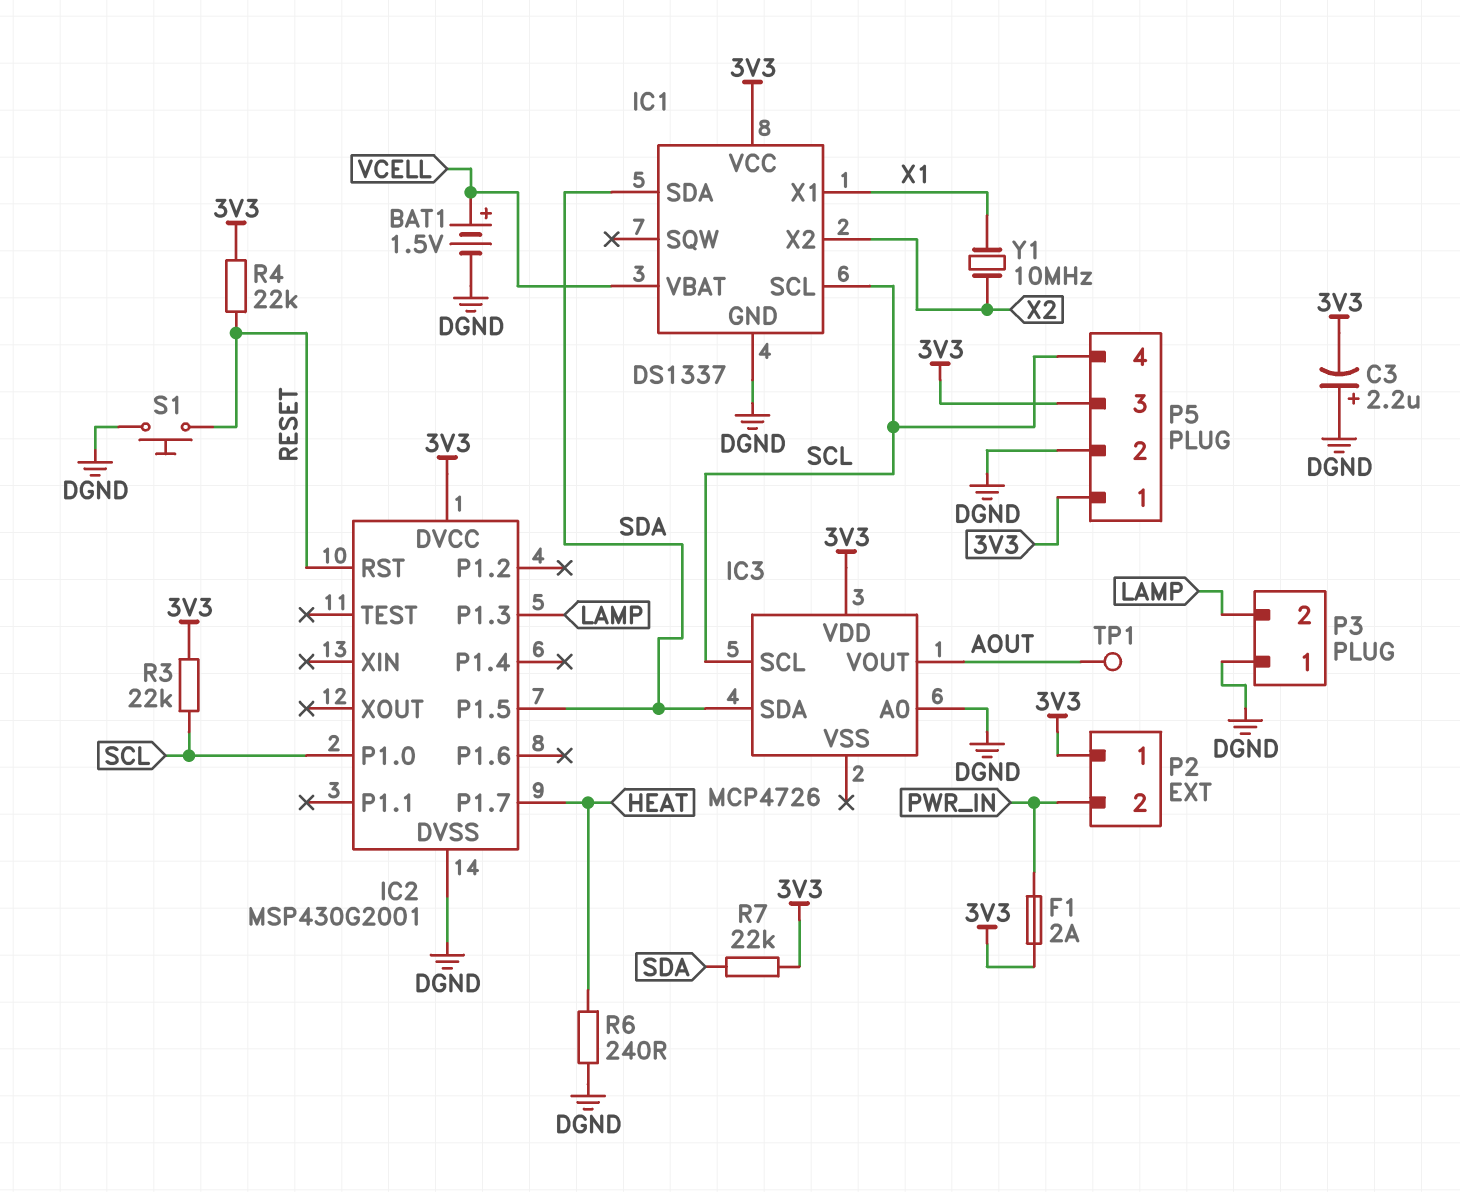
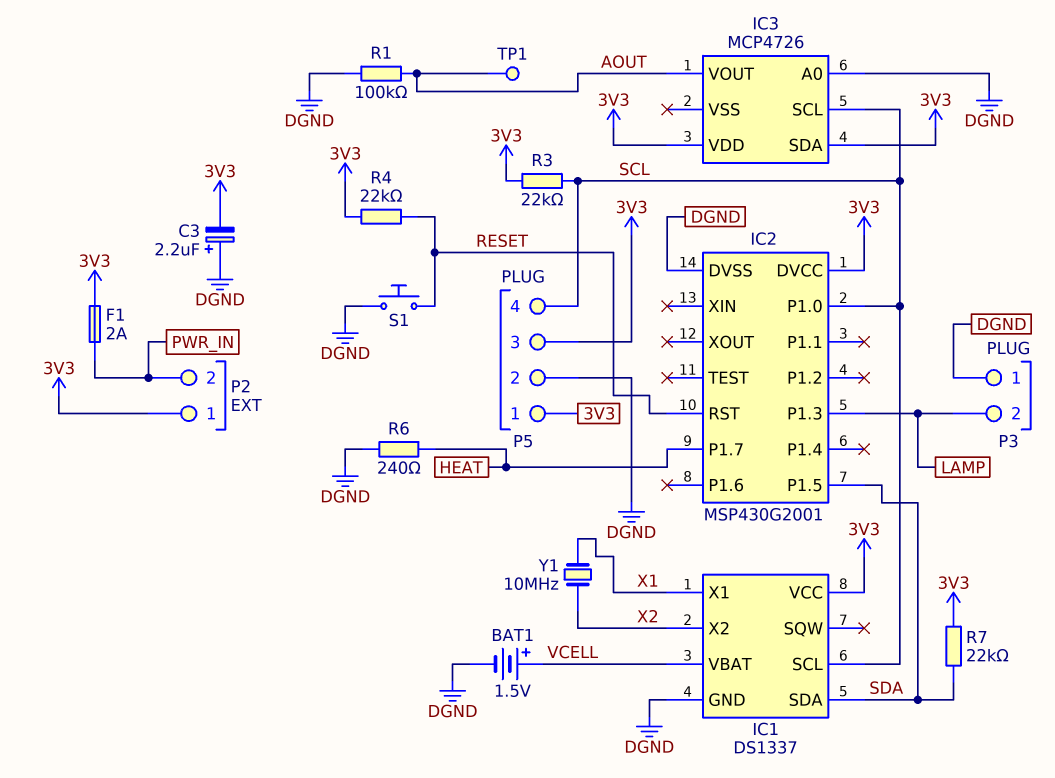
IC3 pin SDA: SDA -> 3V3
R1: none -> 100k (AOUT, DGND)

